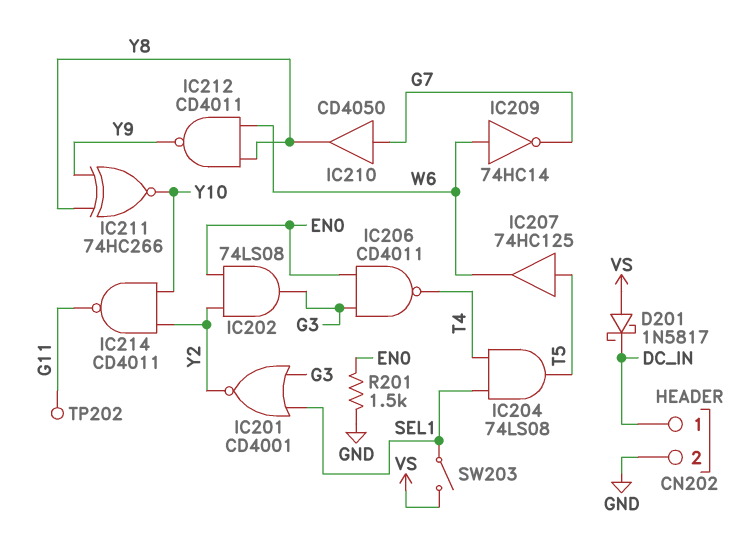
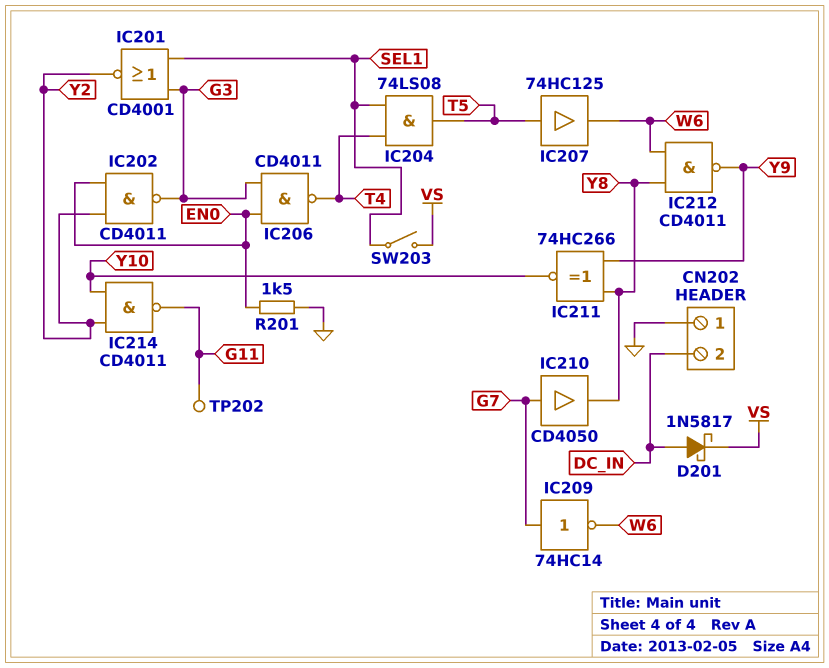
CN202 pin 1: DC_IN -> GND
CN202 pin 2: GND -> DC_IN
D201: schottky 1N5817 (A VS, K DC_IN) -> schottky 1N5817 (A DC_IN, K VS)
IC202: AND 74LS08 (in EN0, in Y2, out G3) -> NAND CD4011 (in EN0, in Y2, out G3)
IC209: NOT 74HC14 (in W6, out G7) -> NOT 74HC14 (in G7, out W6)

